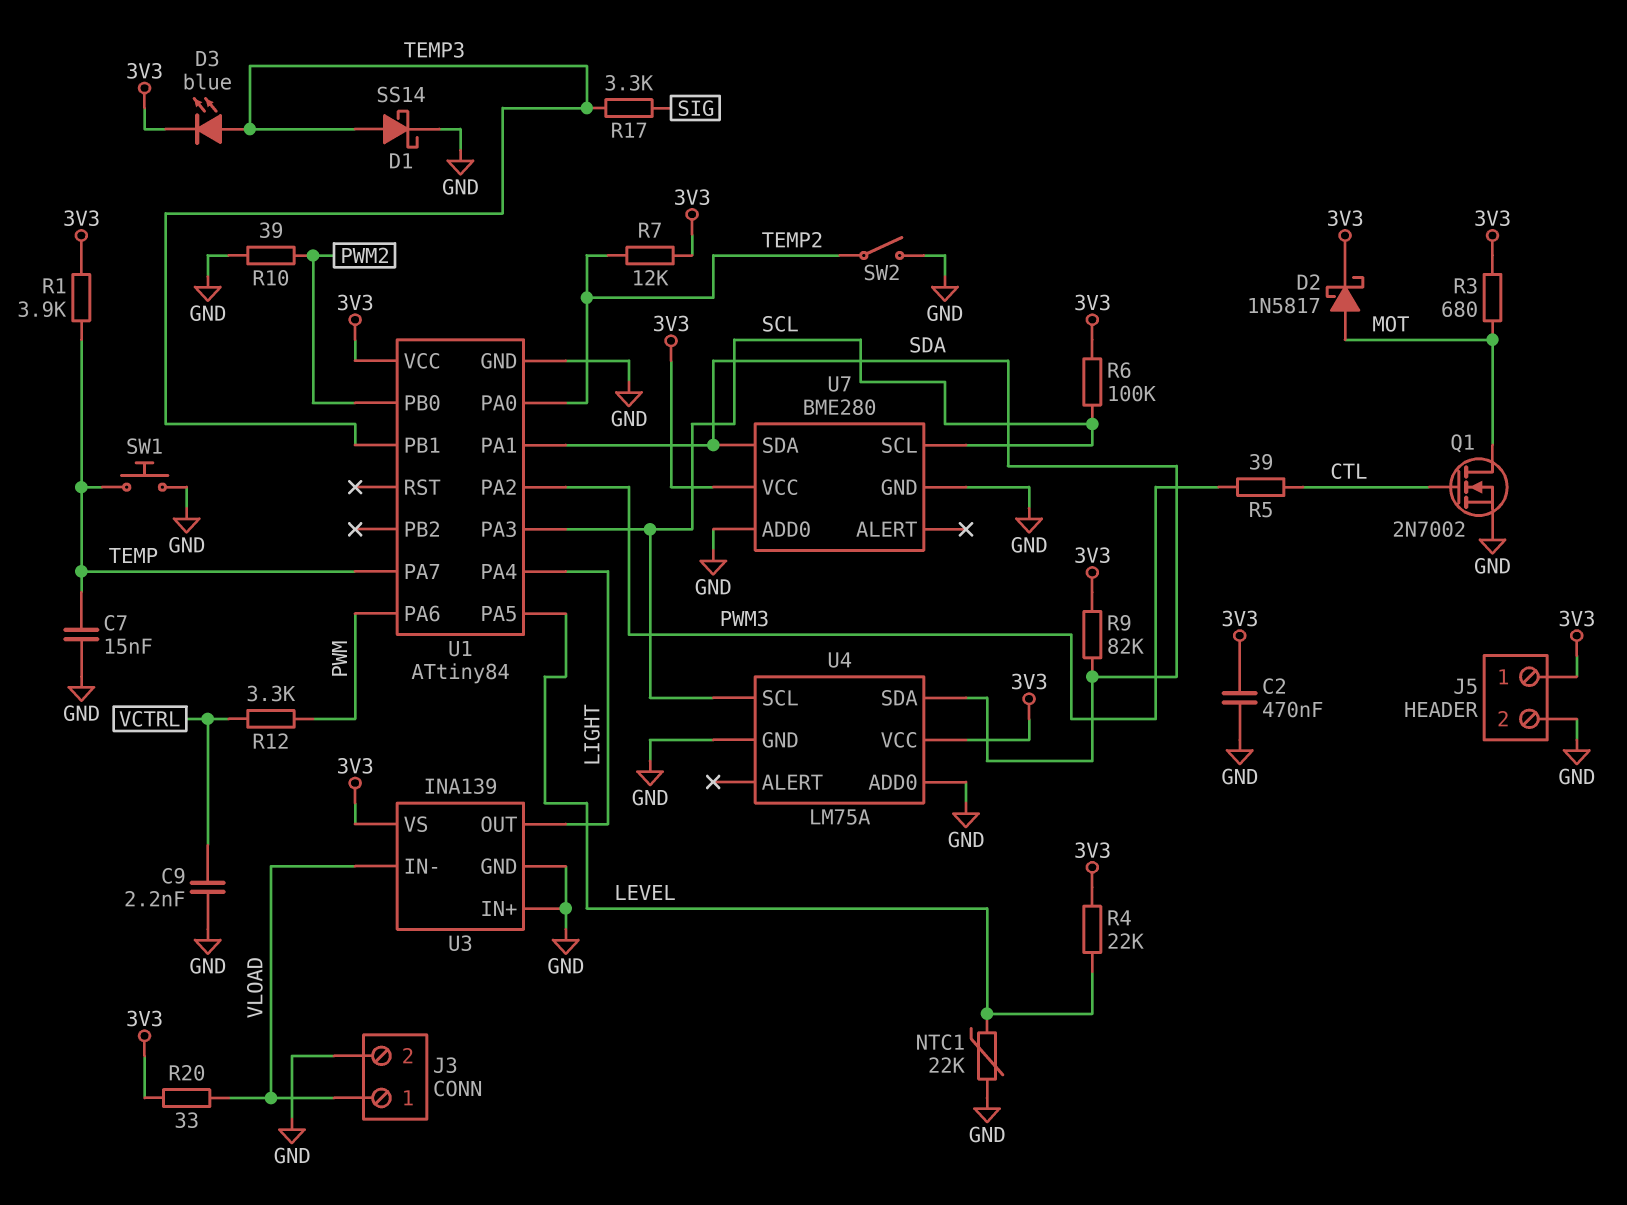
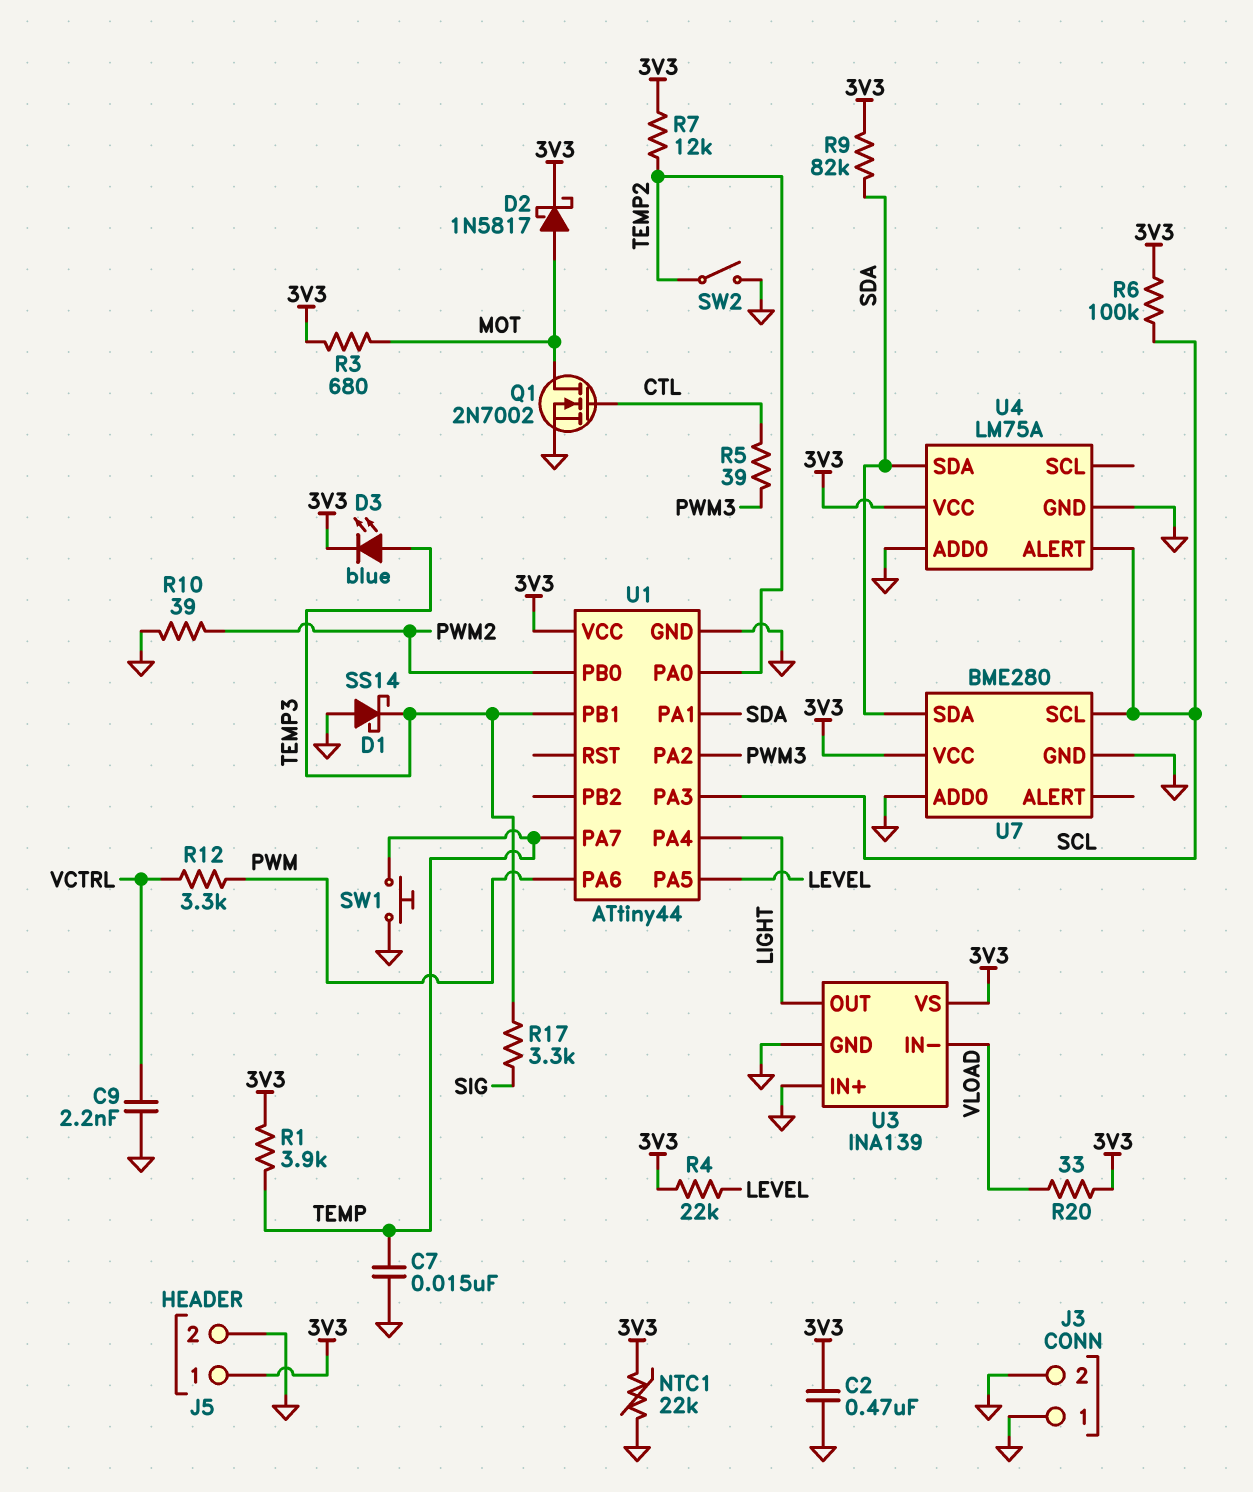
D1: schottky SS14 (A TEMP3, K GND) -> schottky SS14 (A GND, K TEMP3)
J3 pin 1: VLOAD -> GND
NTC1: 22k (GND, LEVEL) -> 22k (3V3, GND)
U1: ATtiny84 -> ATtiny44
U4 pin ALERT: none -> SCL
U4 pin SCL: SCL -> none

